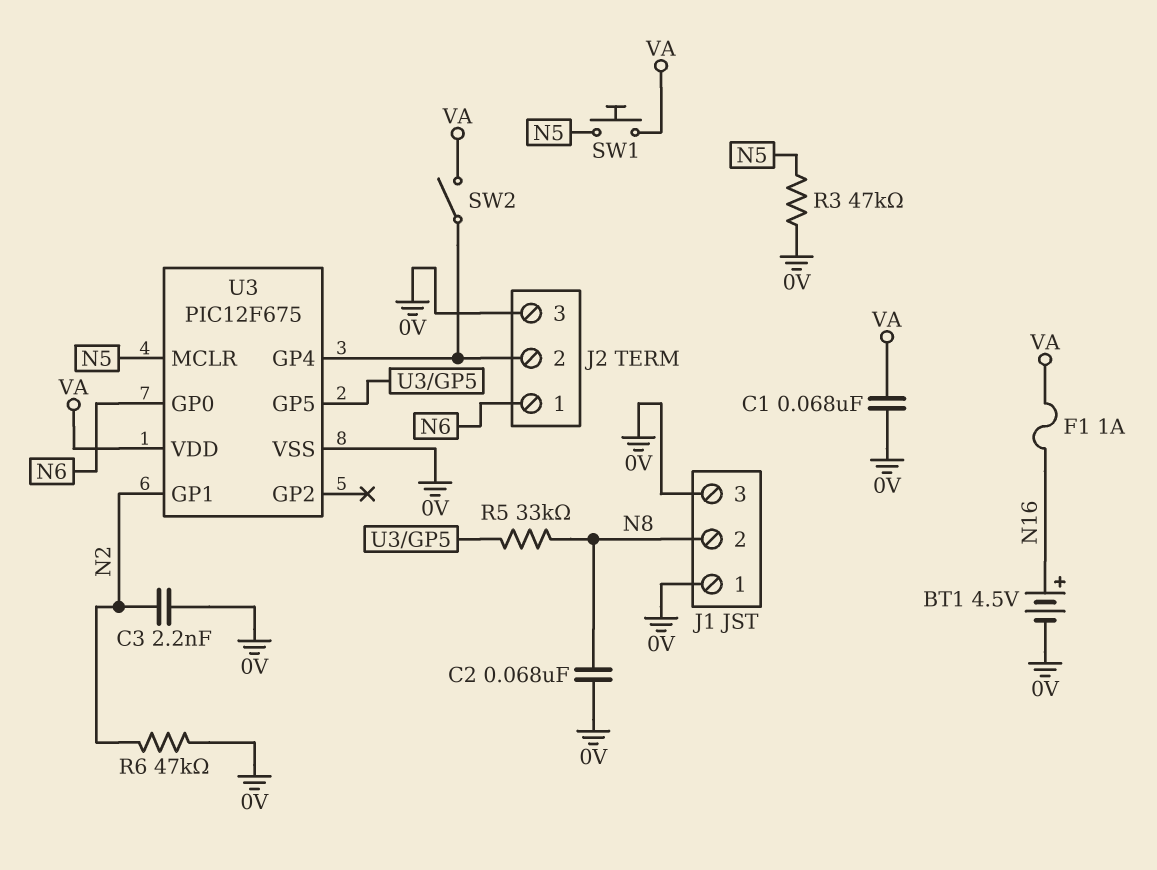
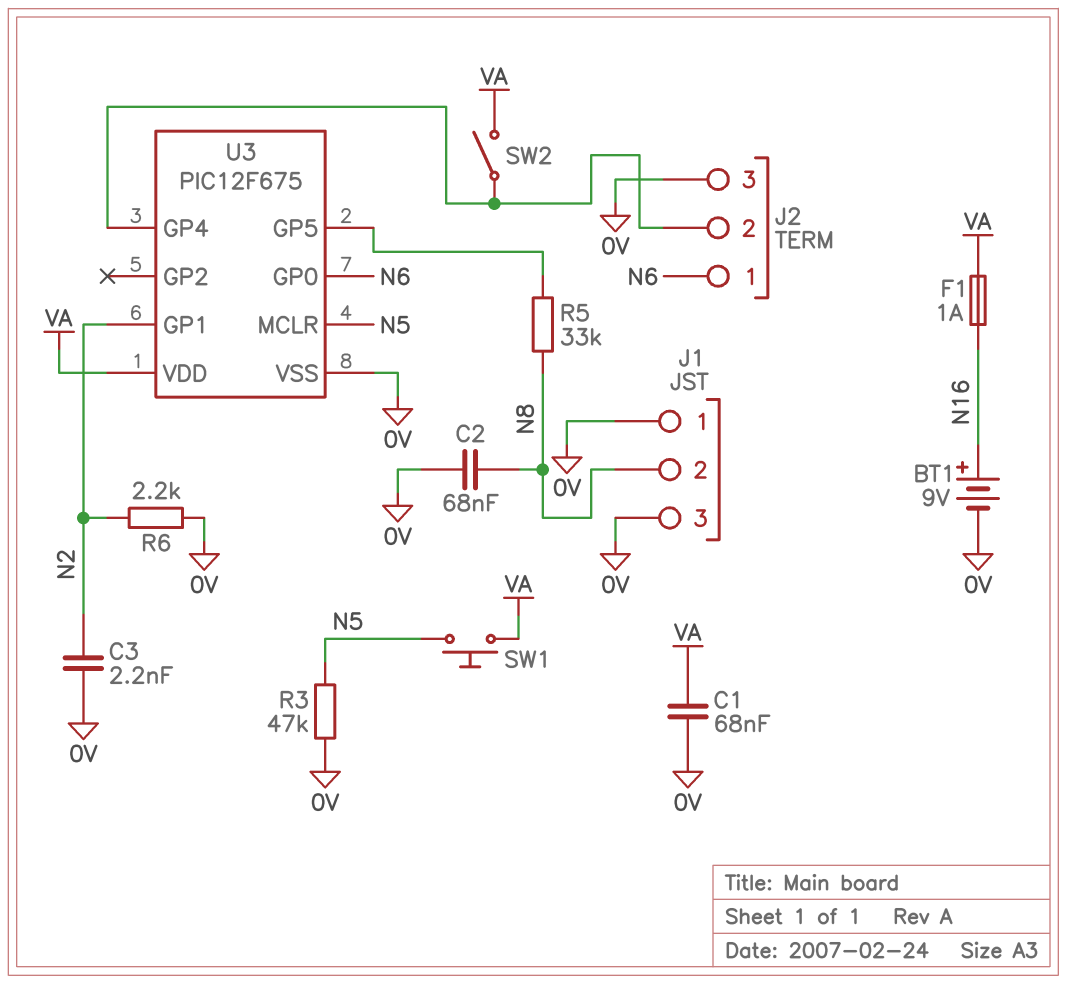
BT1: 4.5V (plus N16, minus 0V) -> 9V (plus N16, minus 0V)
R6: 47k (0V, N2) -> 2.2k (0V, N2)

